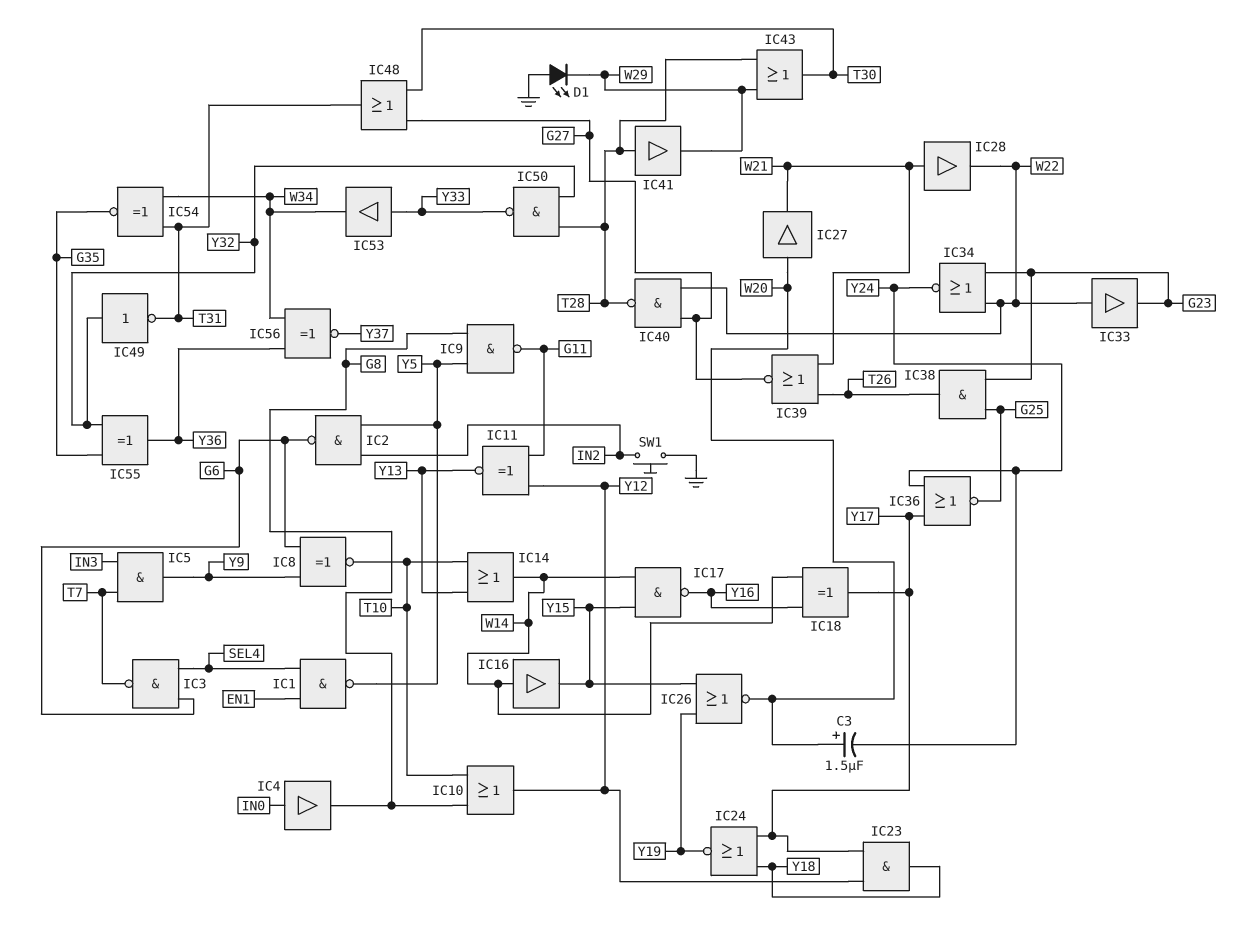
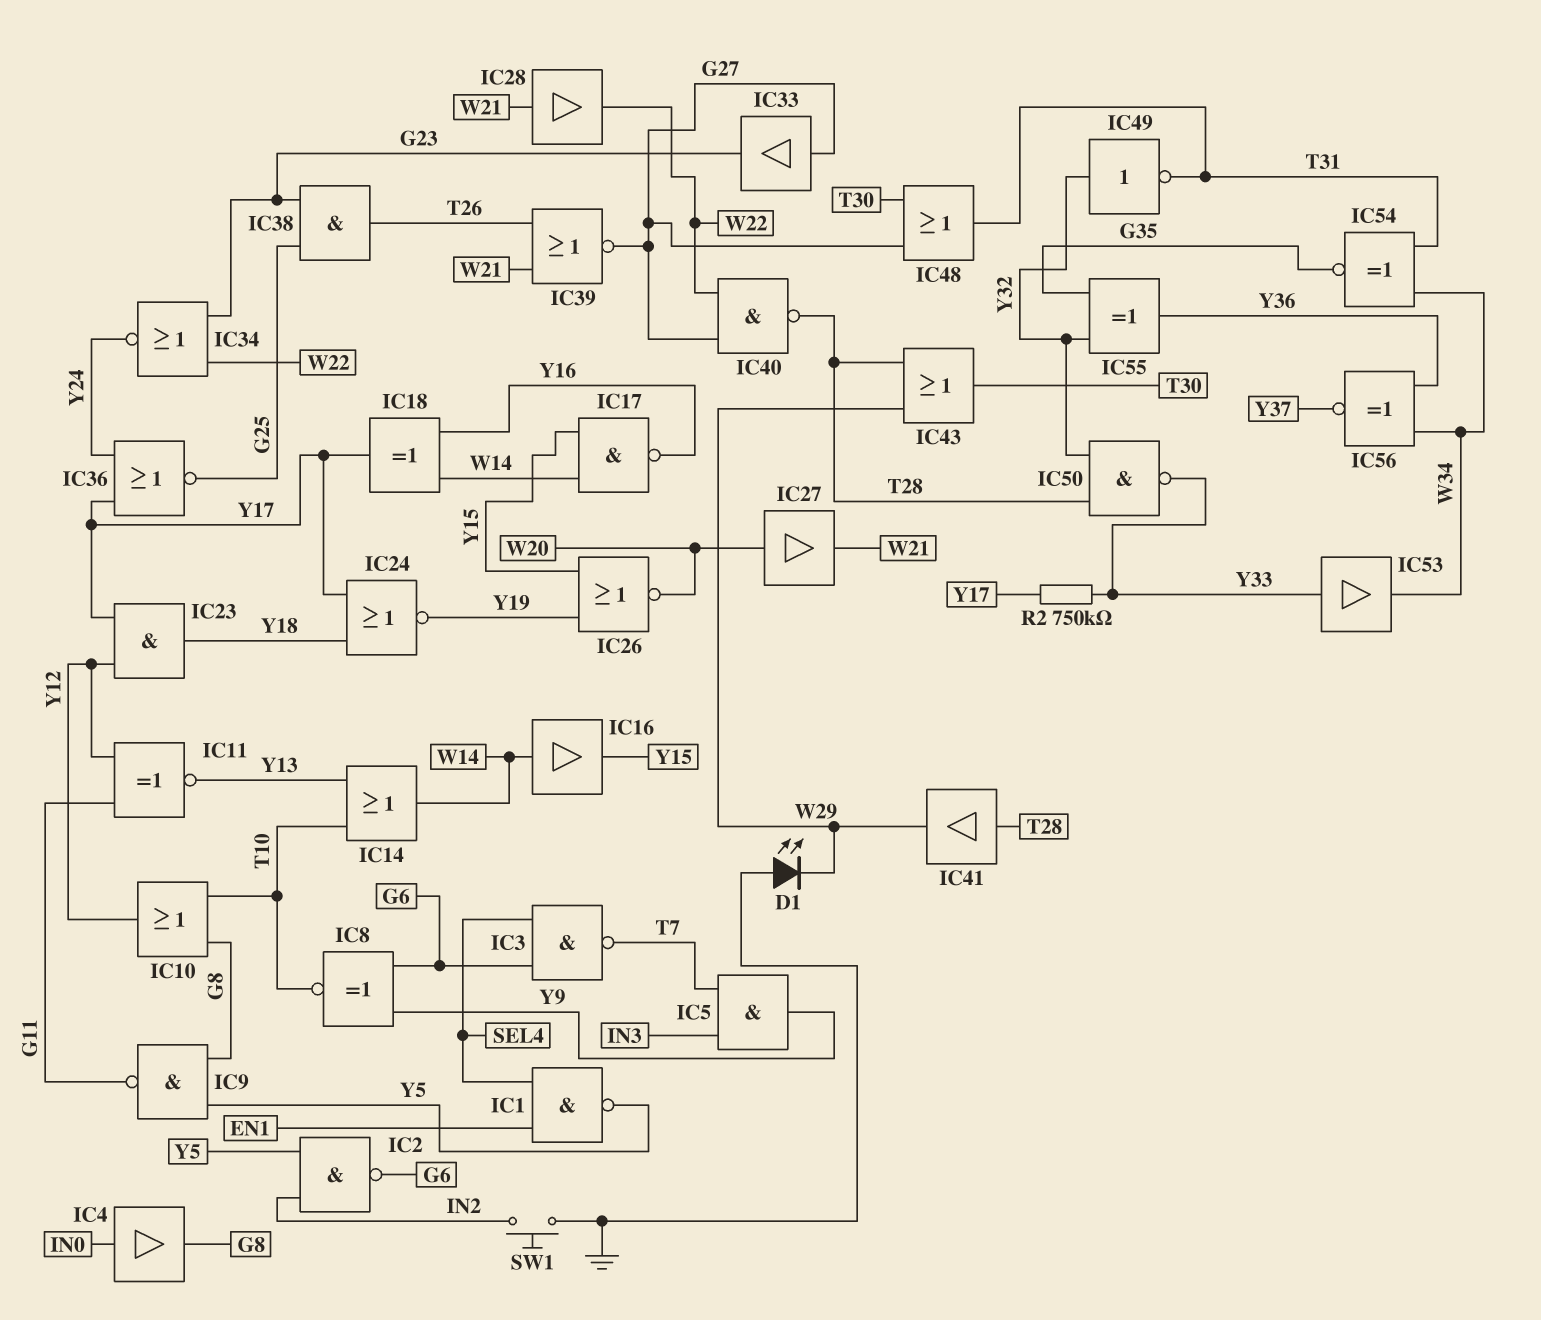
C3: 1.5uF (plus W20, minus Y24) -> none
IC33: buffer (in W22, out G23) -> buffer (in G27, out G23)
R2: none -> 750k (Y17, Y33)

